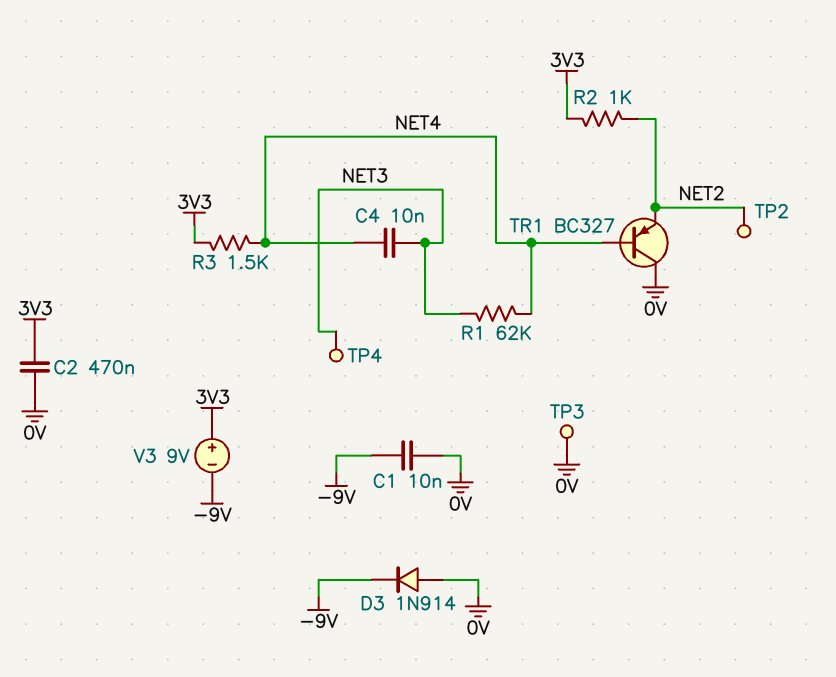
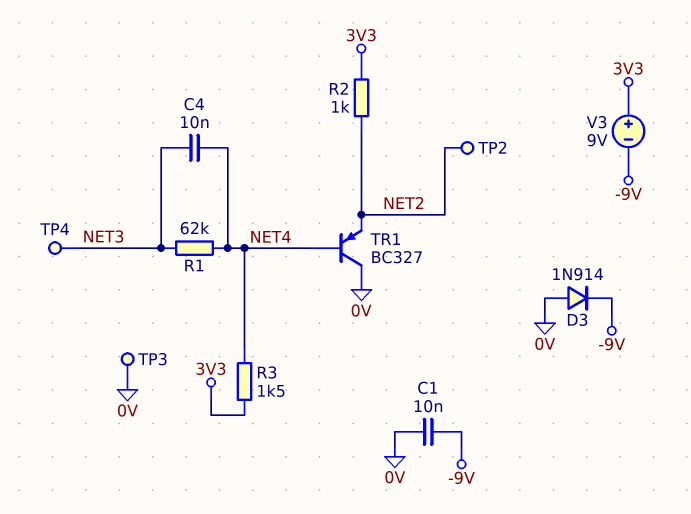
C2: 470nF (0V, 3V3) -> none

